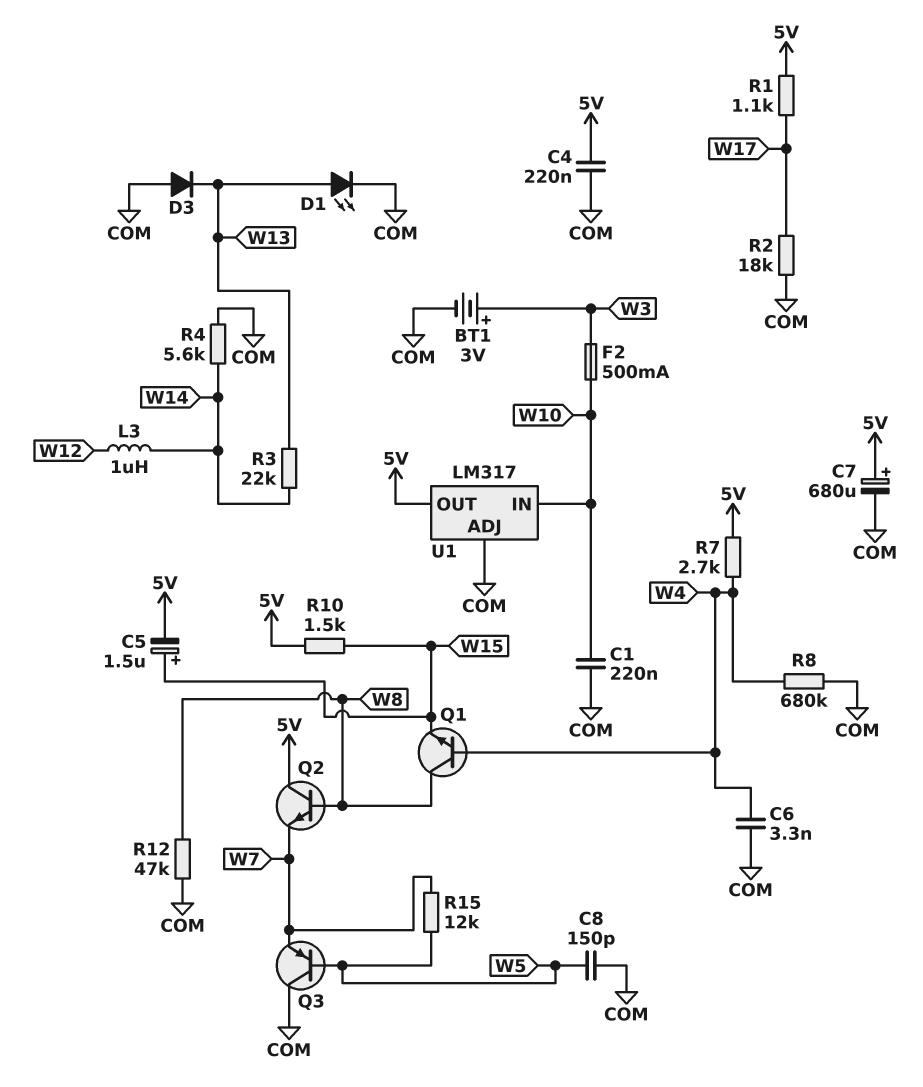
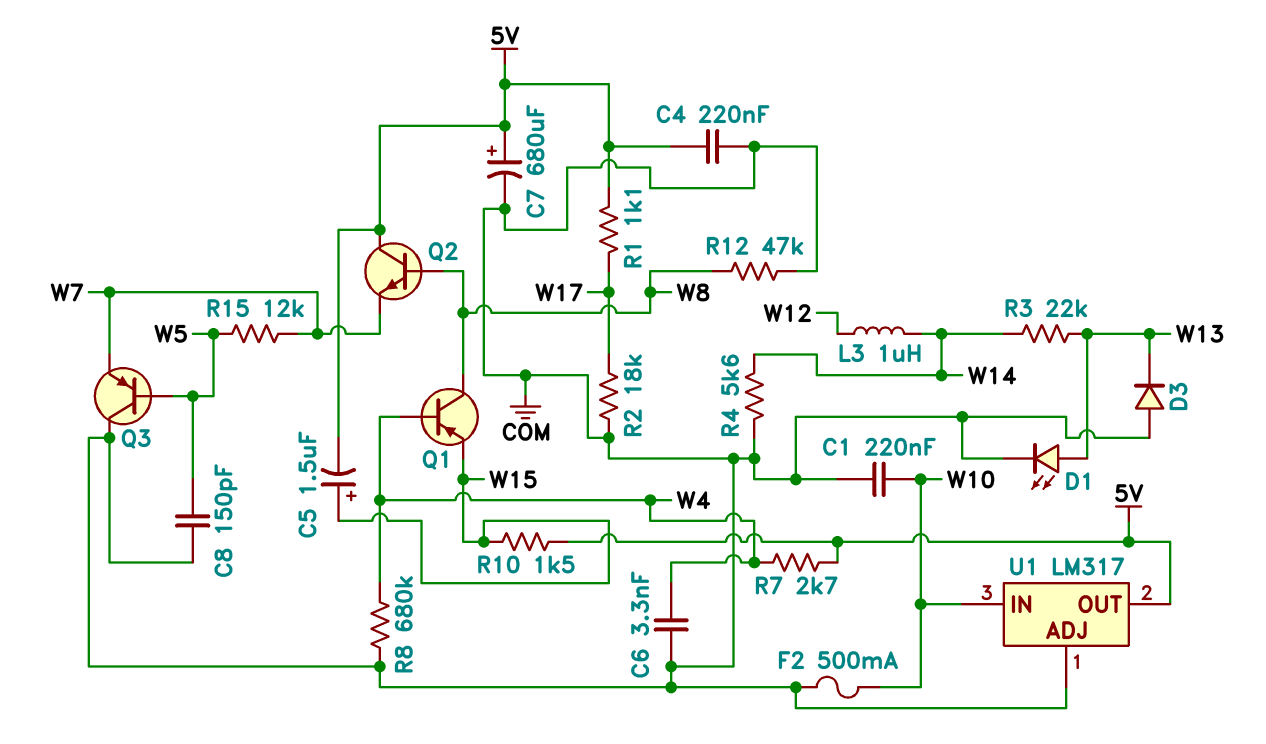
BT1: 3V (plus W3, minus COM) -> none
F2: 500mA (W3, W10) -> 500mA (COM, W10)
Q1: NPN (B W4, C W8, E W15) -> PNP (B W4, C W8, E W15)

